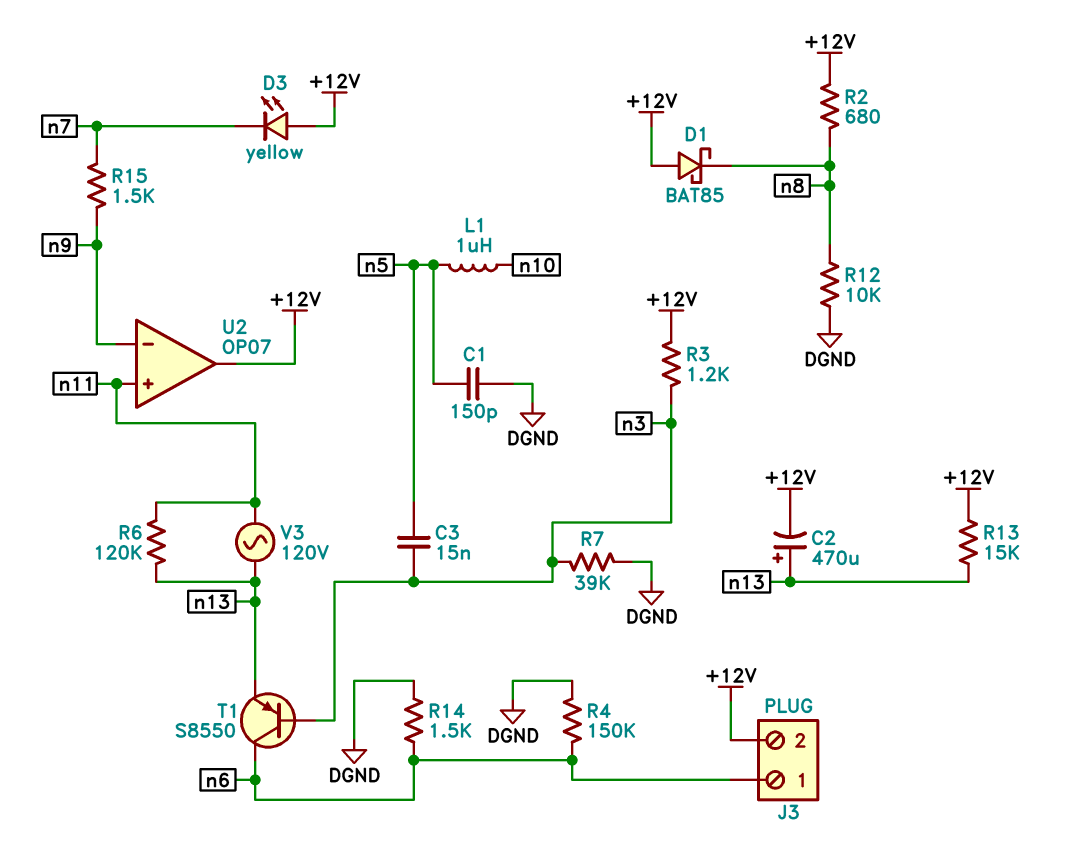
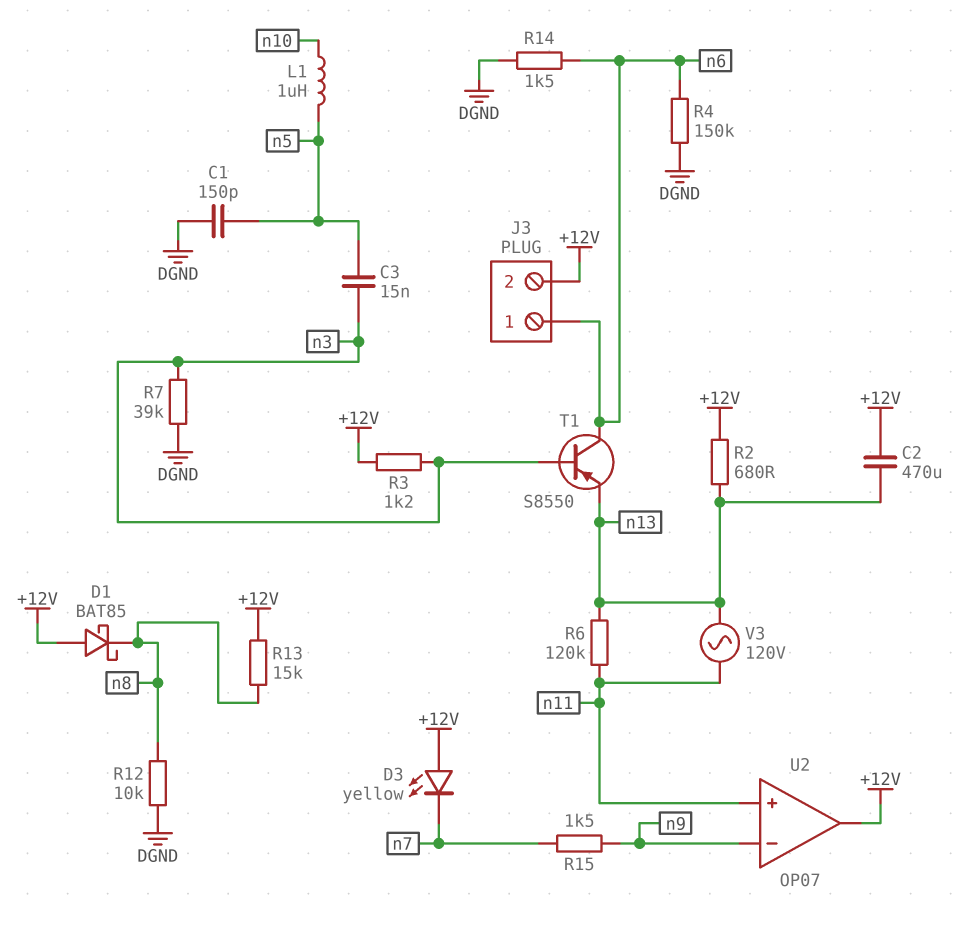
C2: 470uF (plus n13, minus +12V) -> 470uF (+12V, n13)
R2: 680 (+12V, n8) -> 680 (+12V, n13)
R13: 15k (+12V, n13) -> 15k (+12V, n8)

